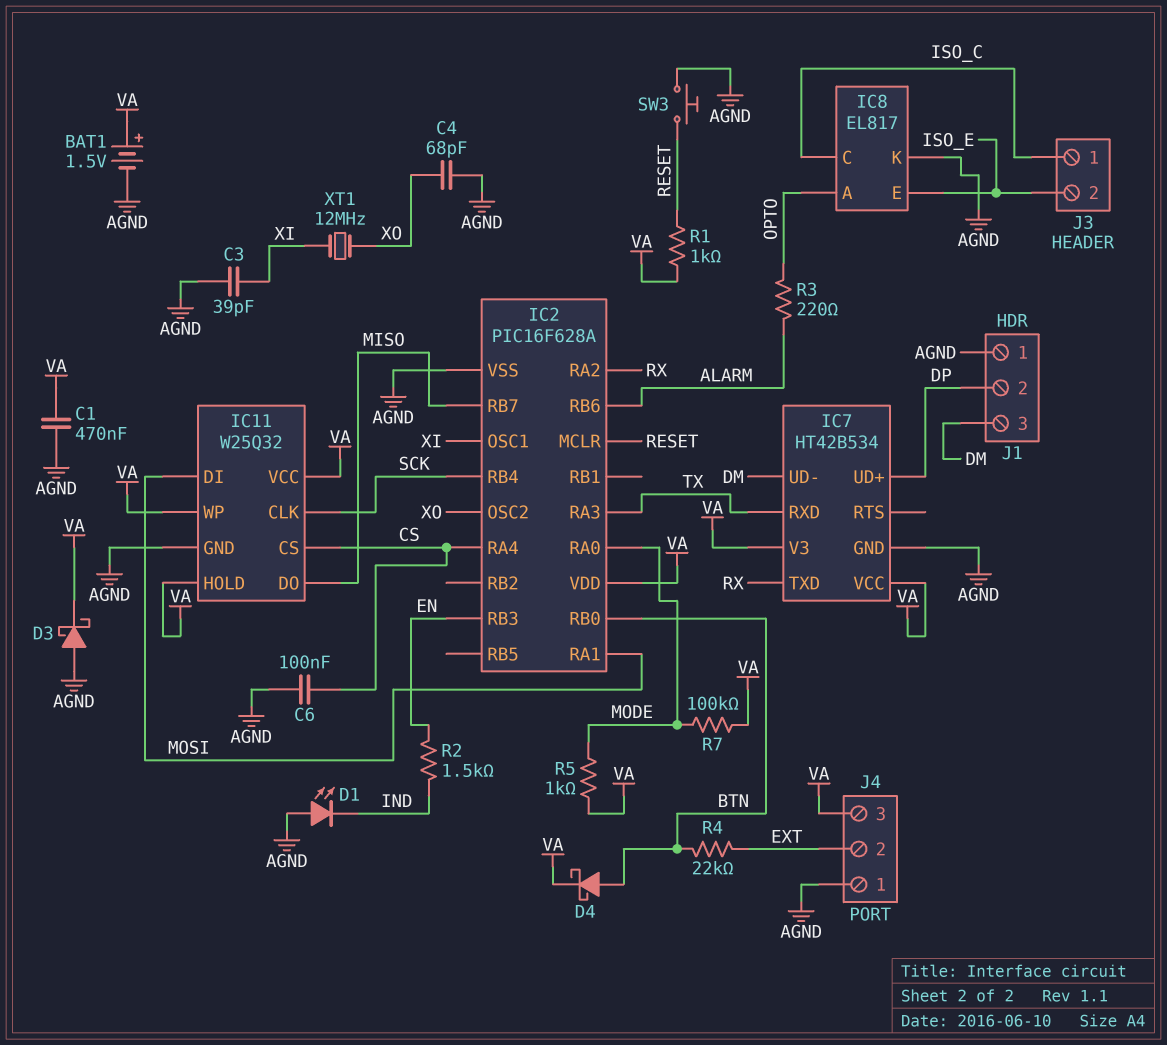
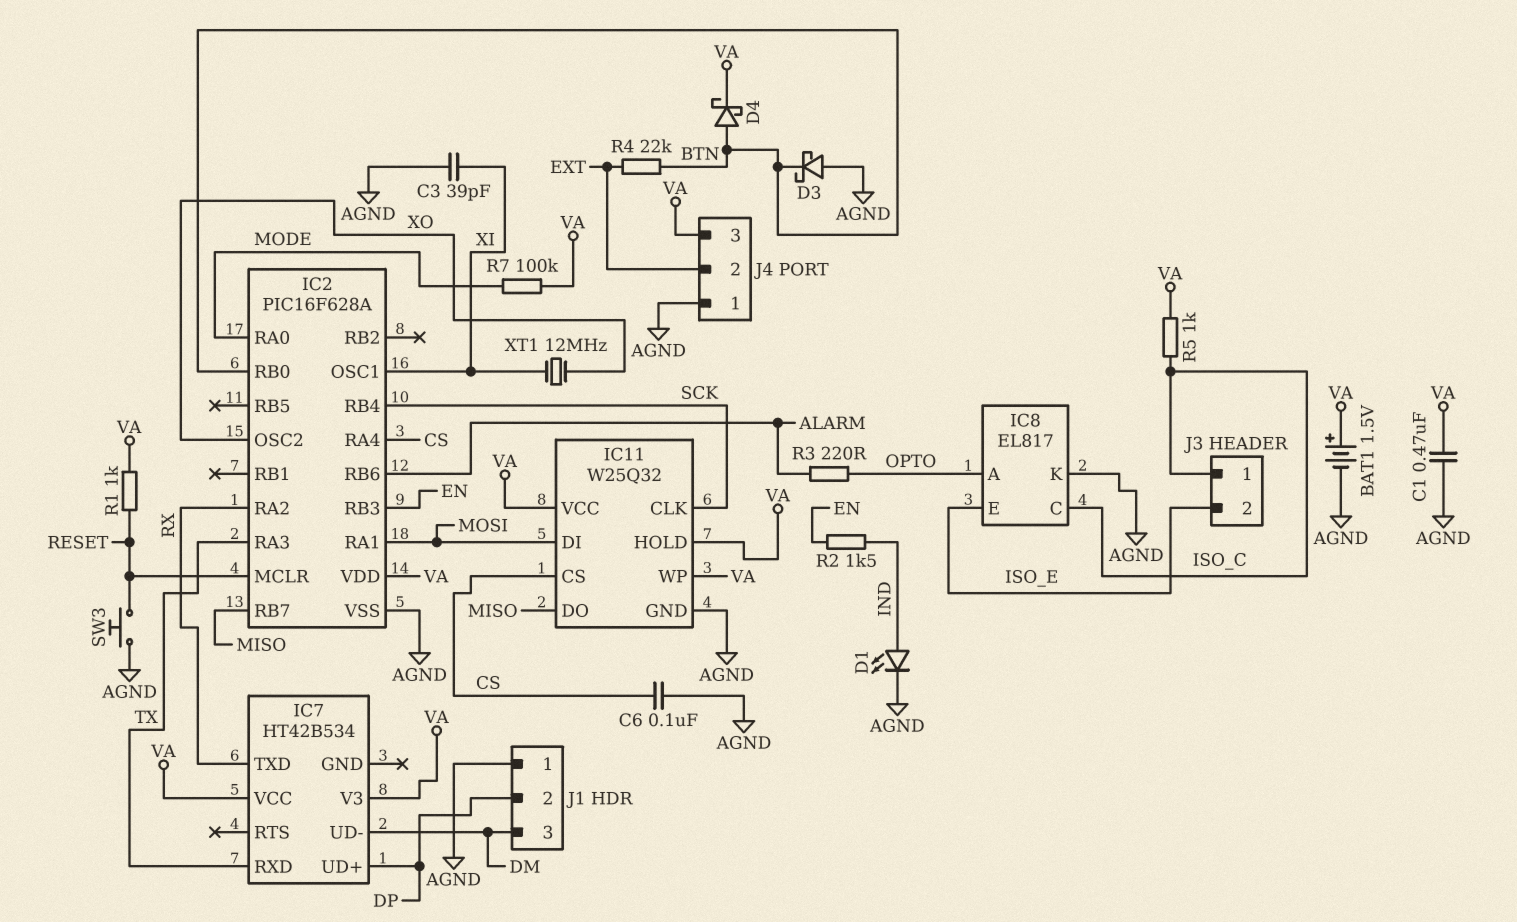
C4: 68pF (AGND, XO) -> none
D1: LED (A AGND, K IND) -> LED (A IND, K AGND)
D3: schottky (A AGND, K VA) -> schottky (A AGND, K BTN)
IC7 pin GND: AGND -> none
R5: 1k (MODE, VA) -> 1k (ISO_C, VA)

